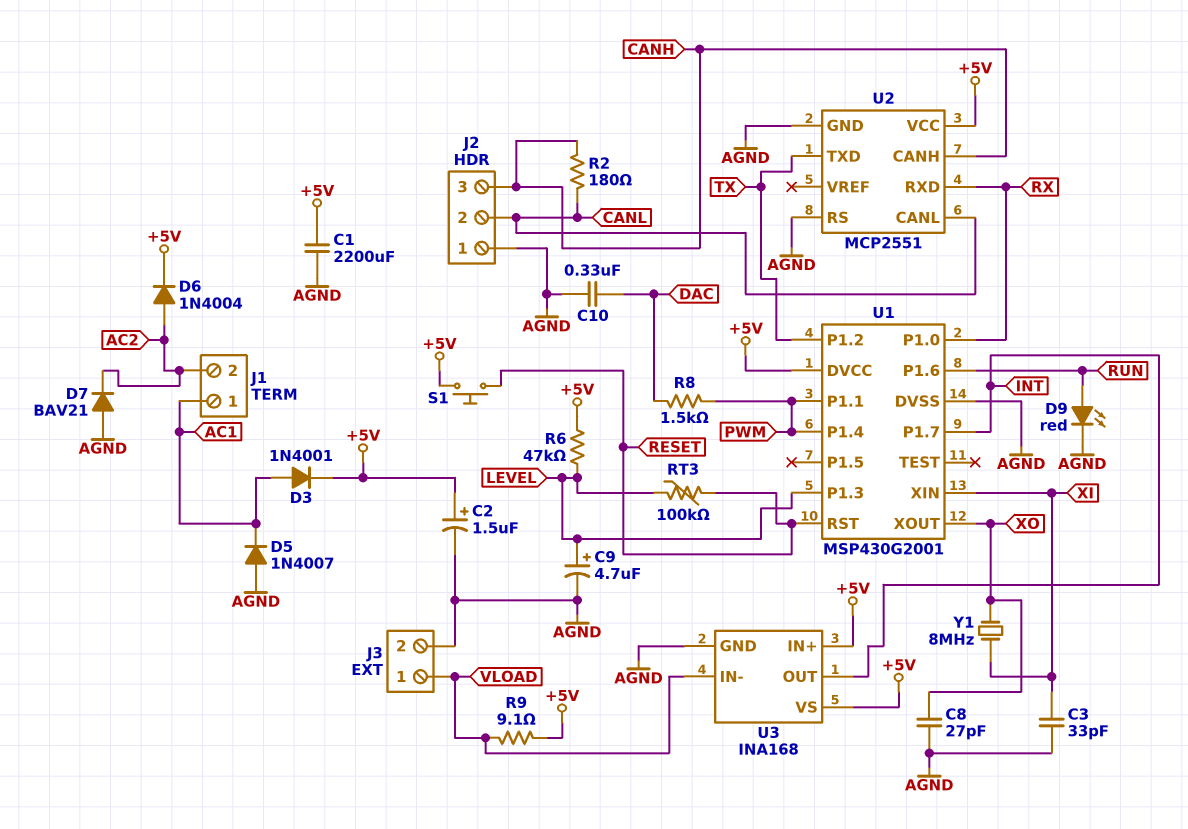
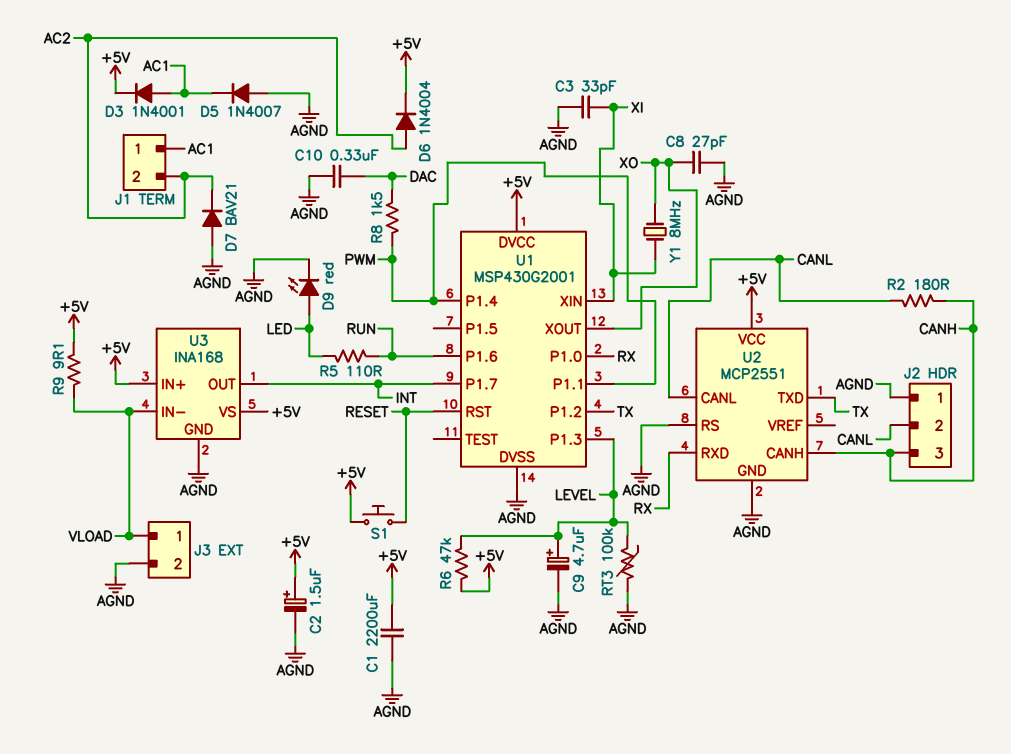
D9: LED red (A RUN, K AGND) -> LED red (A LED, K AGND)
R5: none -> 110 (LED, RUN)
RT3: 100k (LEVEL, RESET) -> 100k (AGND, LEVEL)

